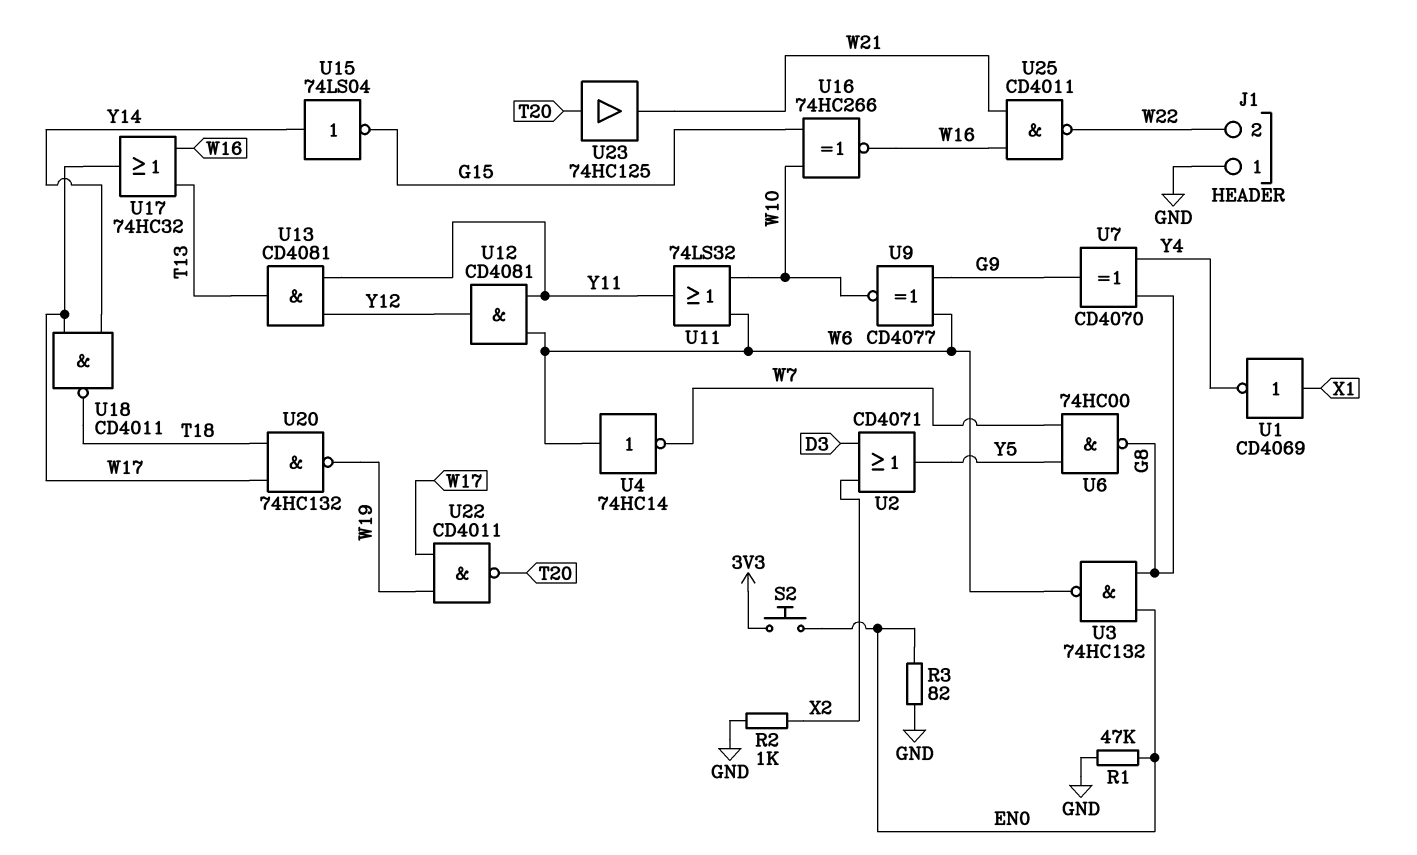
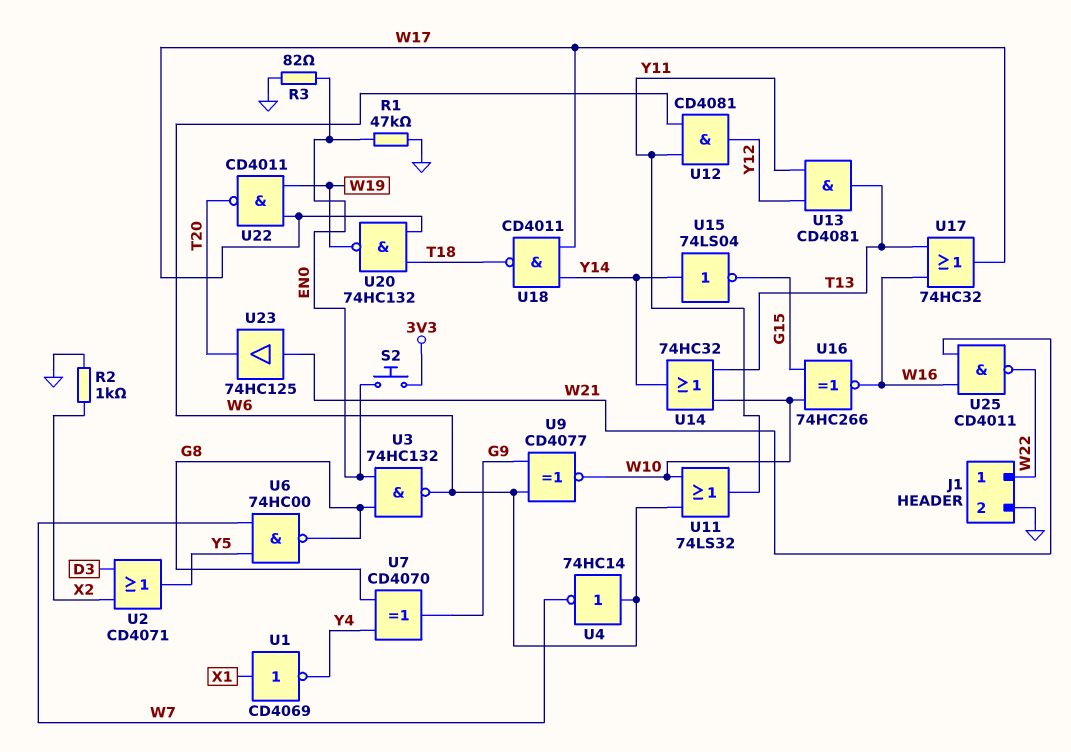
J1 pin 1: GND -> W22
J1 pin 2: W22 -> GND
U14: none -> OR 74HC32 (in T13, in W10, out Y14)
U23: buffer 74HC125 (in T20, out W21) -> buffer 74HC125 (in W21, out T20)

